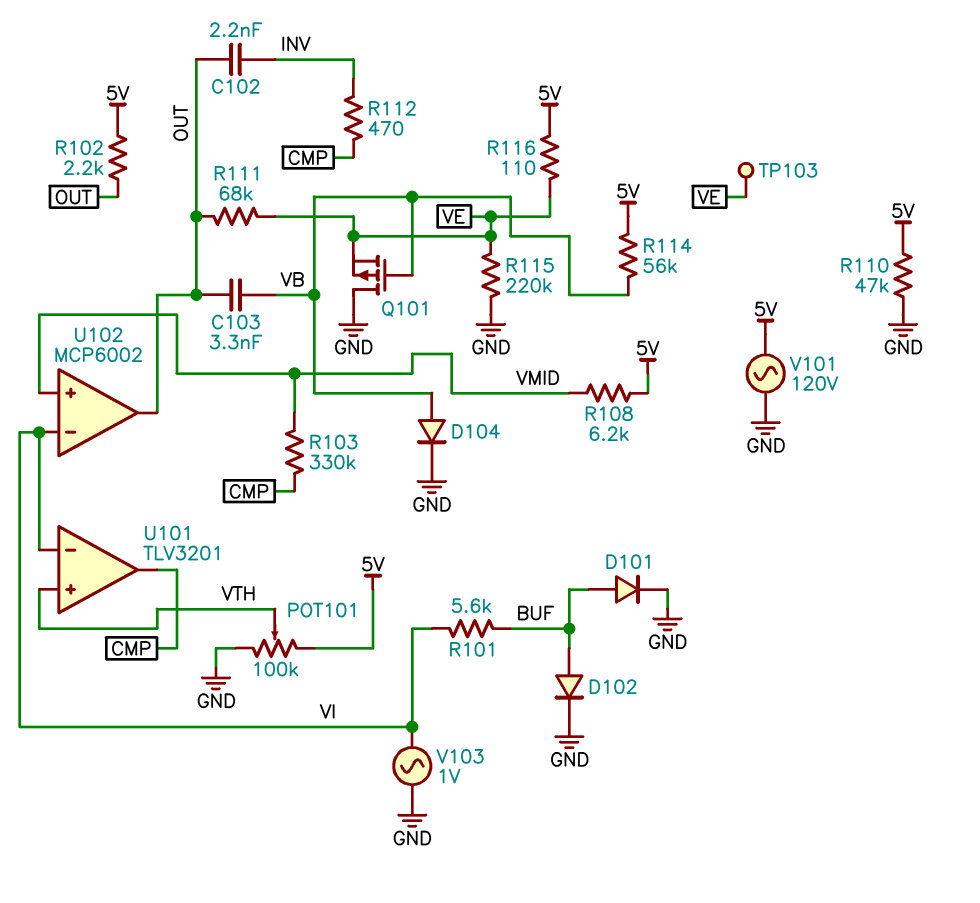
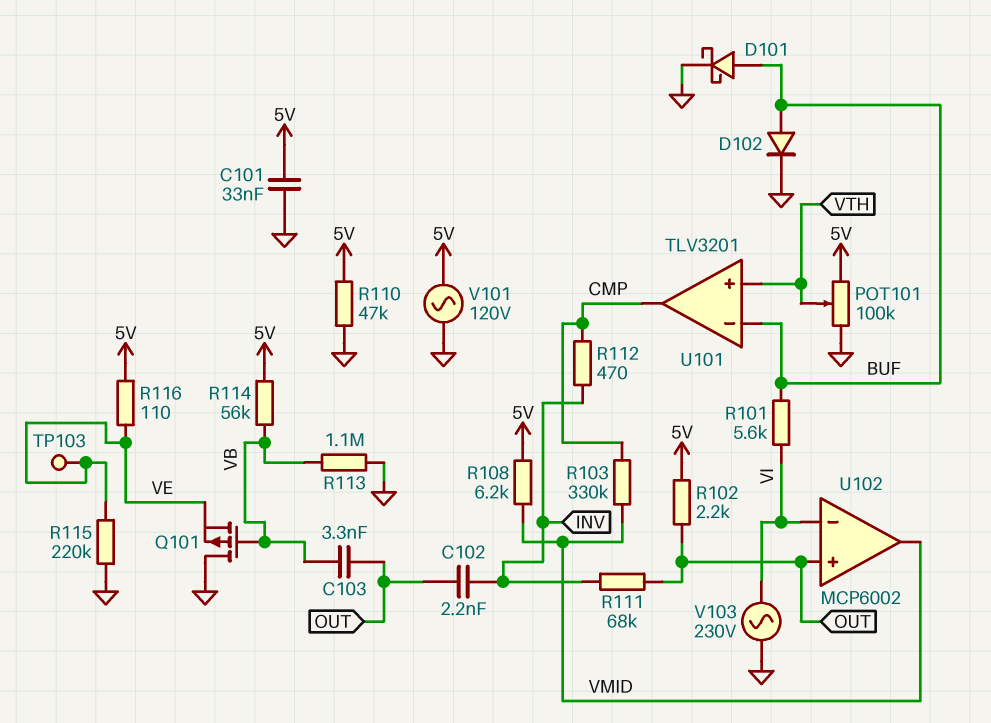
C101: none -> 33nF (5V, GND)
D101: diode (A BUF, K GND) -> schottky (A BUF, K GND)
D104: diode (A VB, K GND) -> none
R111: 68k (OUT, VE) -> 68k (INV, OUT)
R113: none -> 1.1M (GND, VB)
U101 pin in-: VI -> BUF
U102 pin in+: VMID -> OUT
U102 pin out: OUT -> VMID
V103: AC 1V (GND, VI) -> AC 230V (GND, VI)

